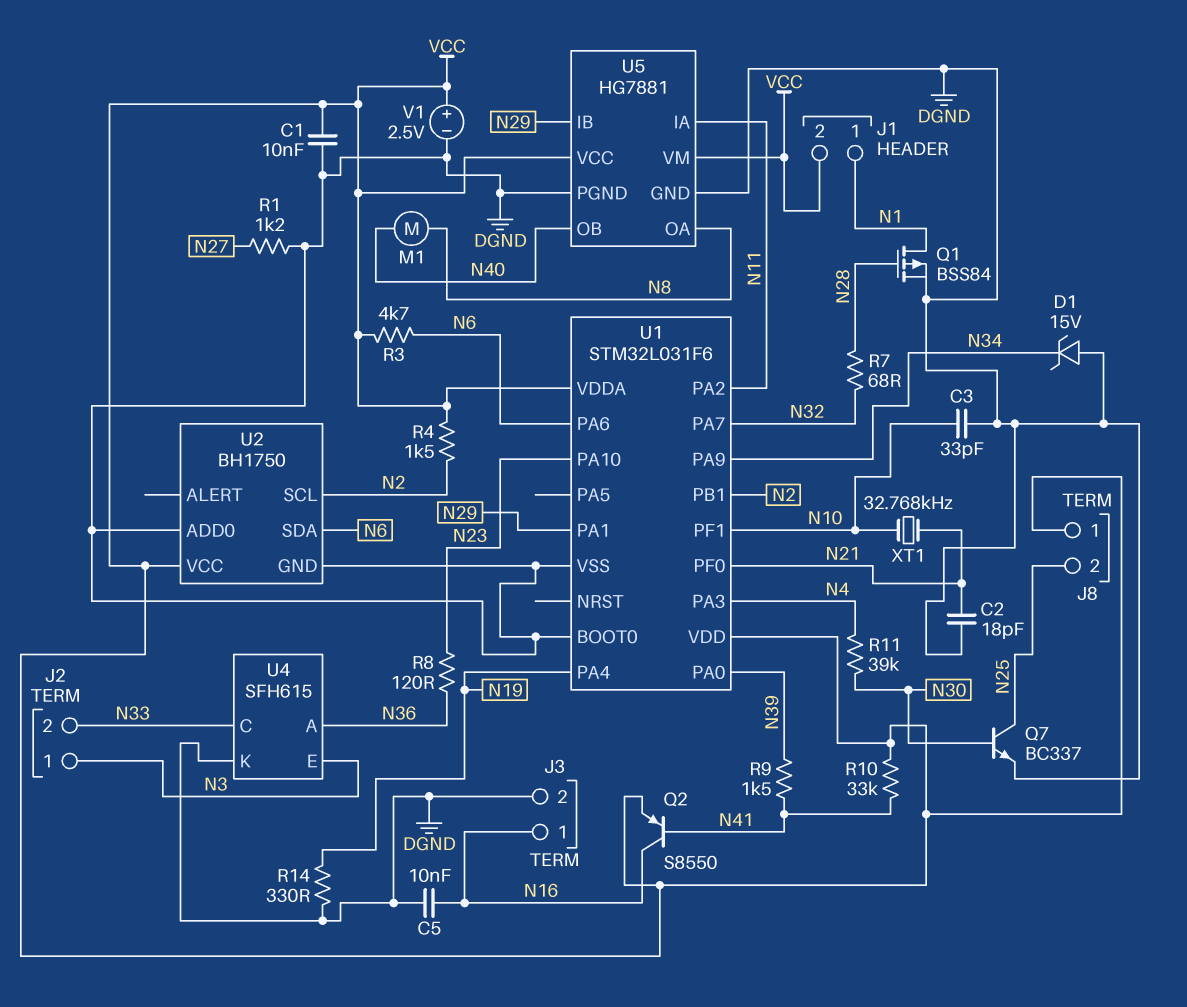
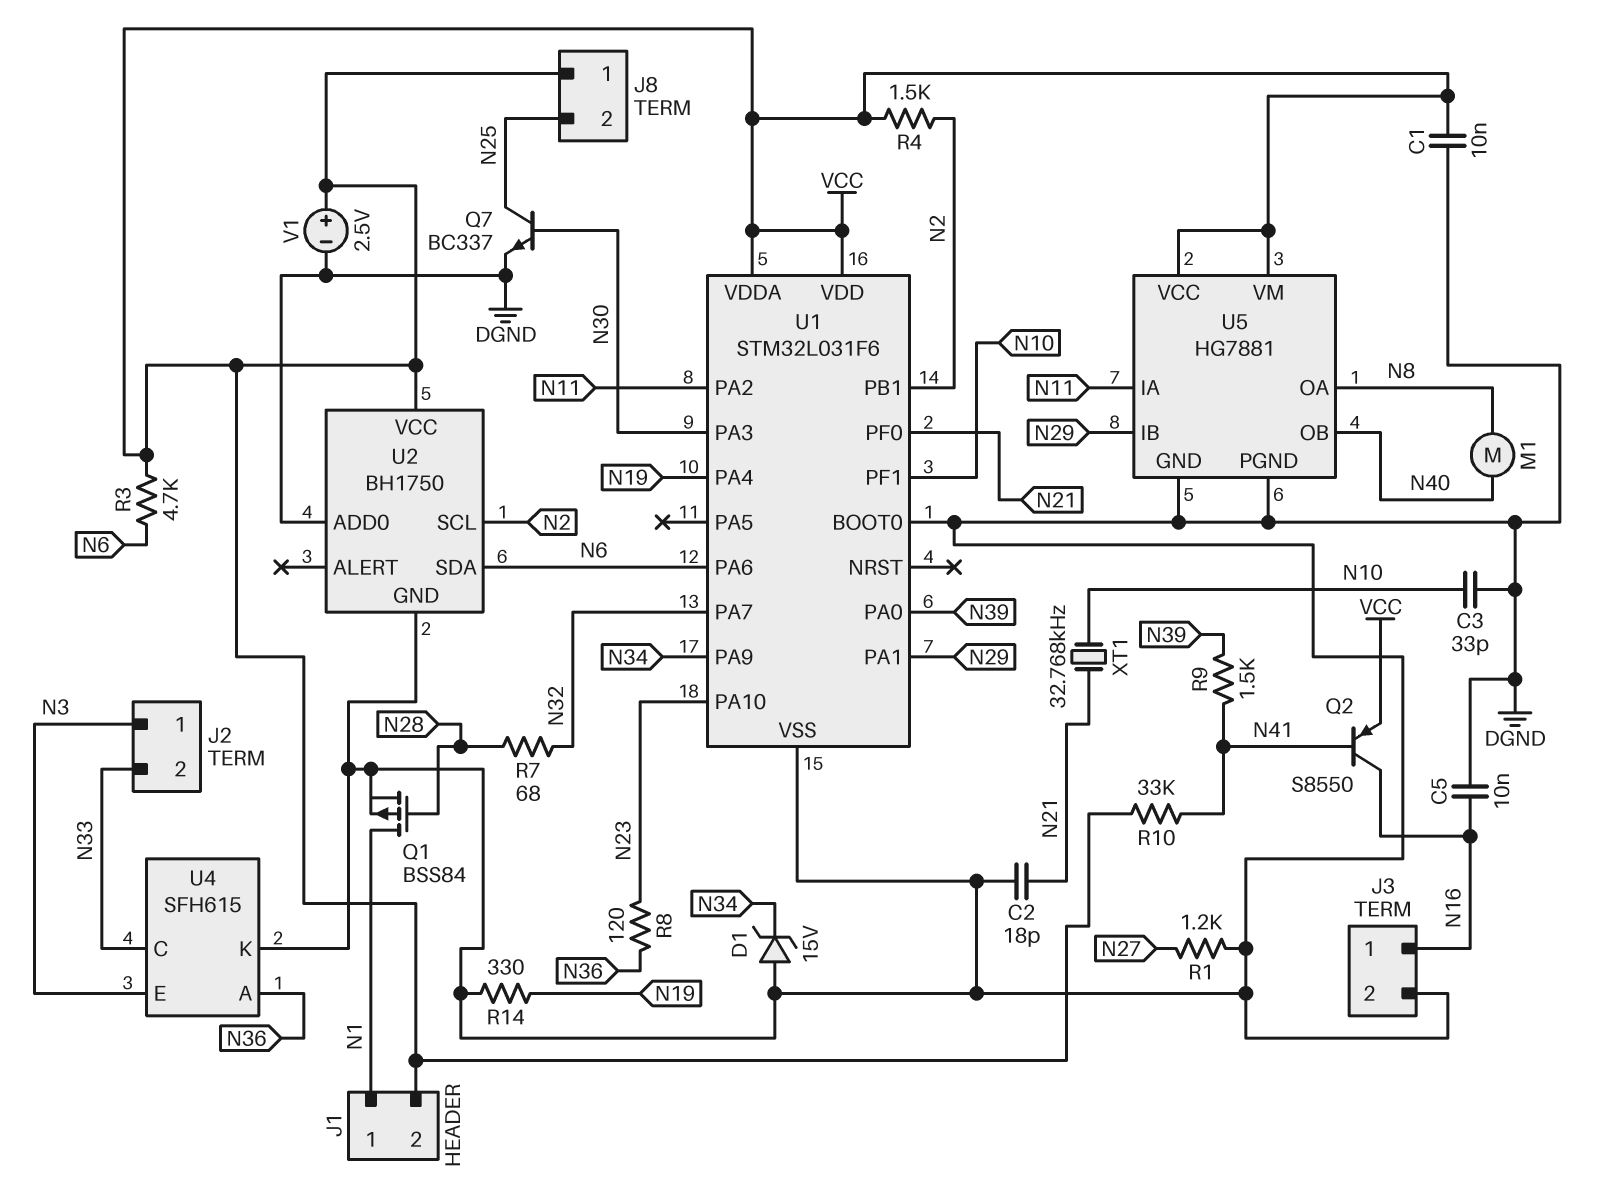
R11: 39k (N4, N30) -> none
U1 pin PA3: N4 -> N30

